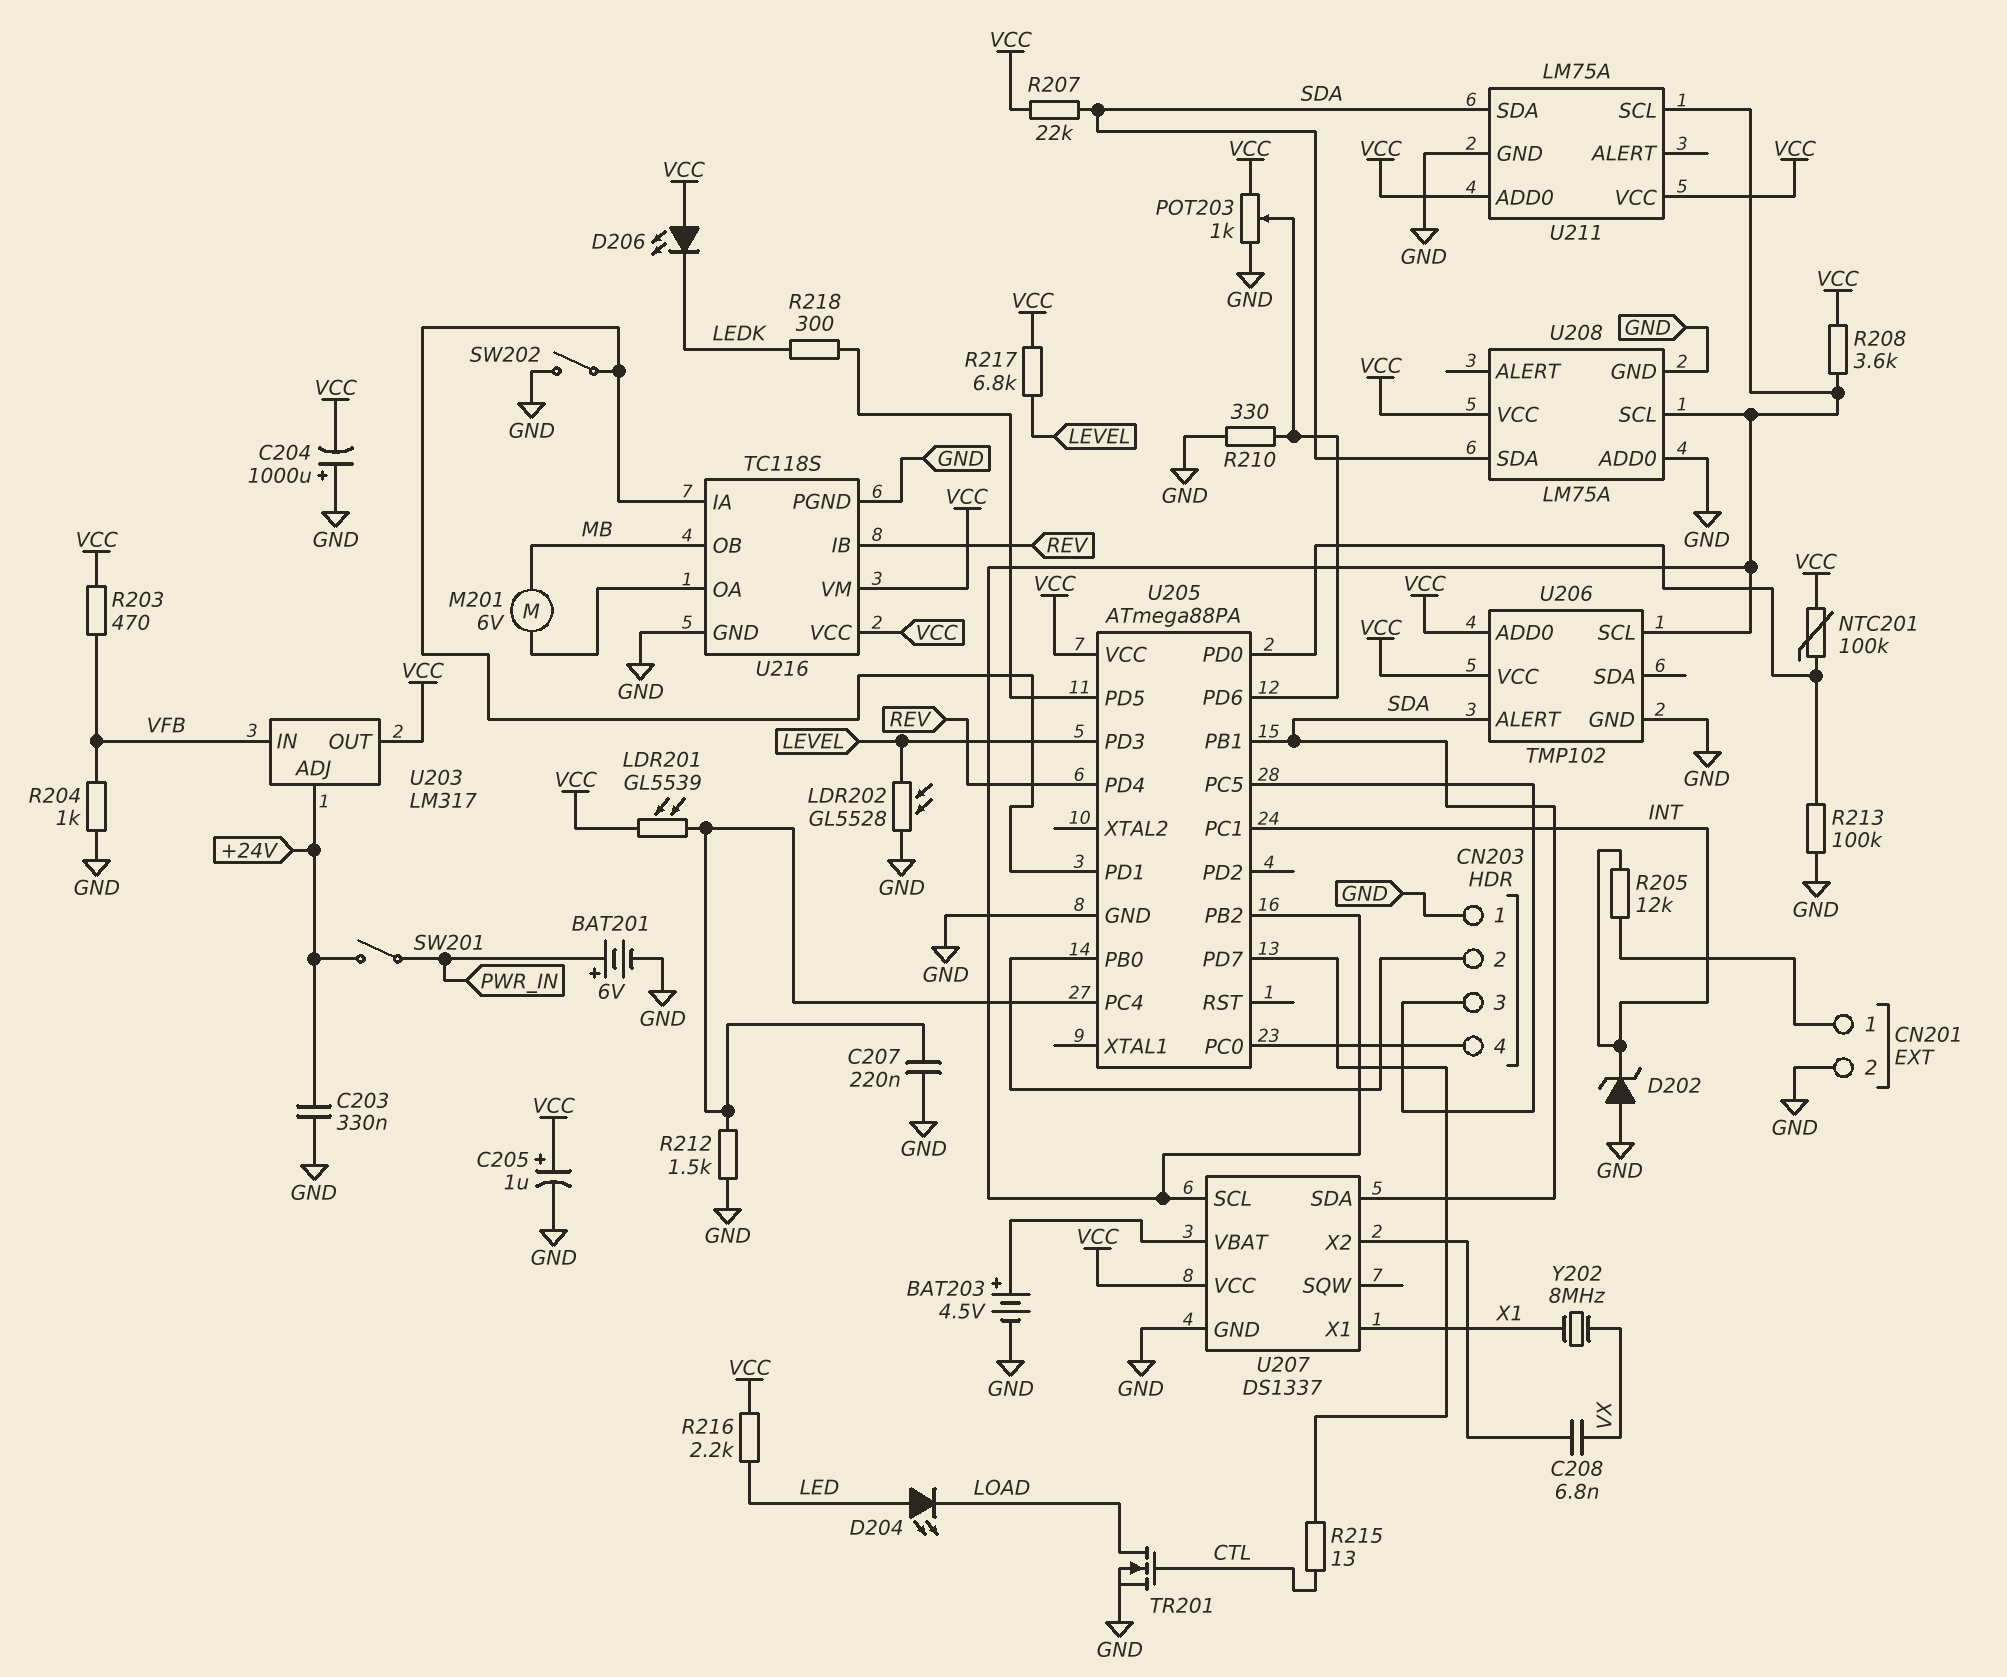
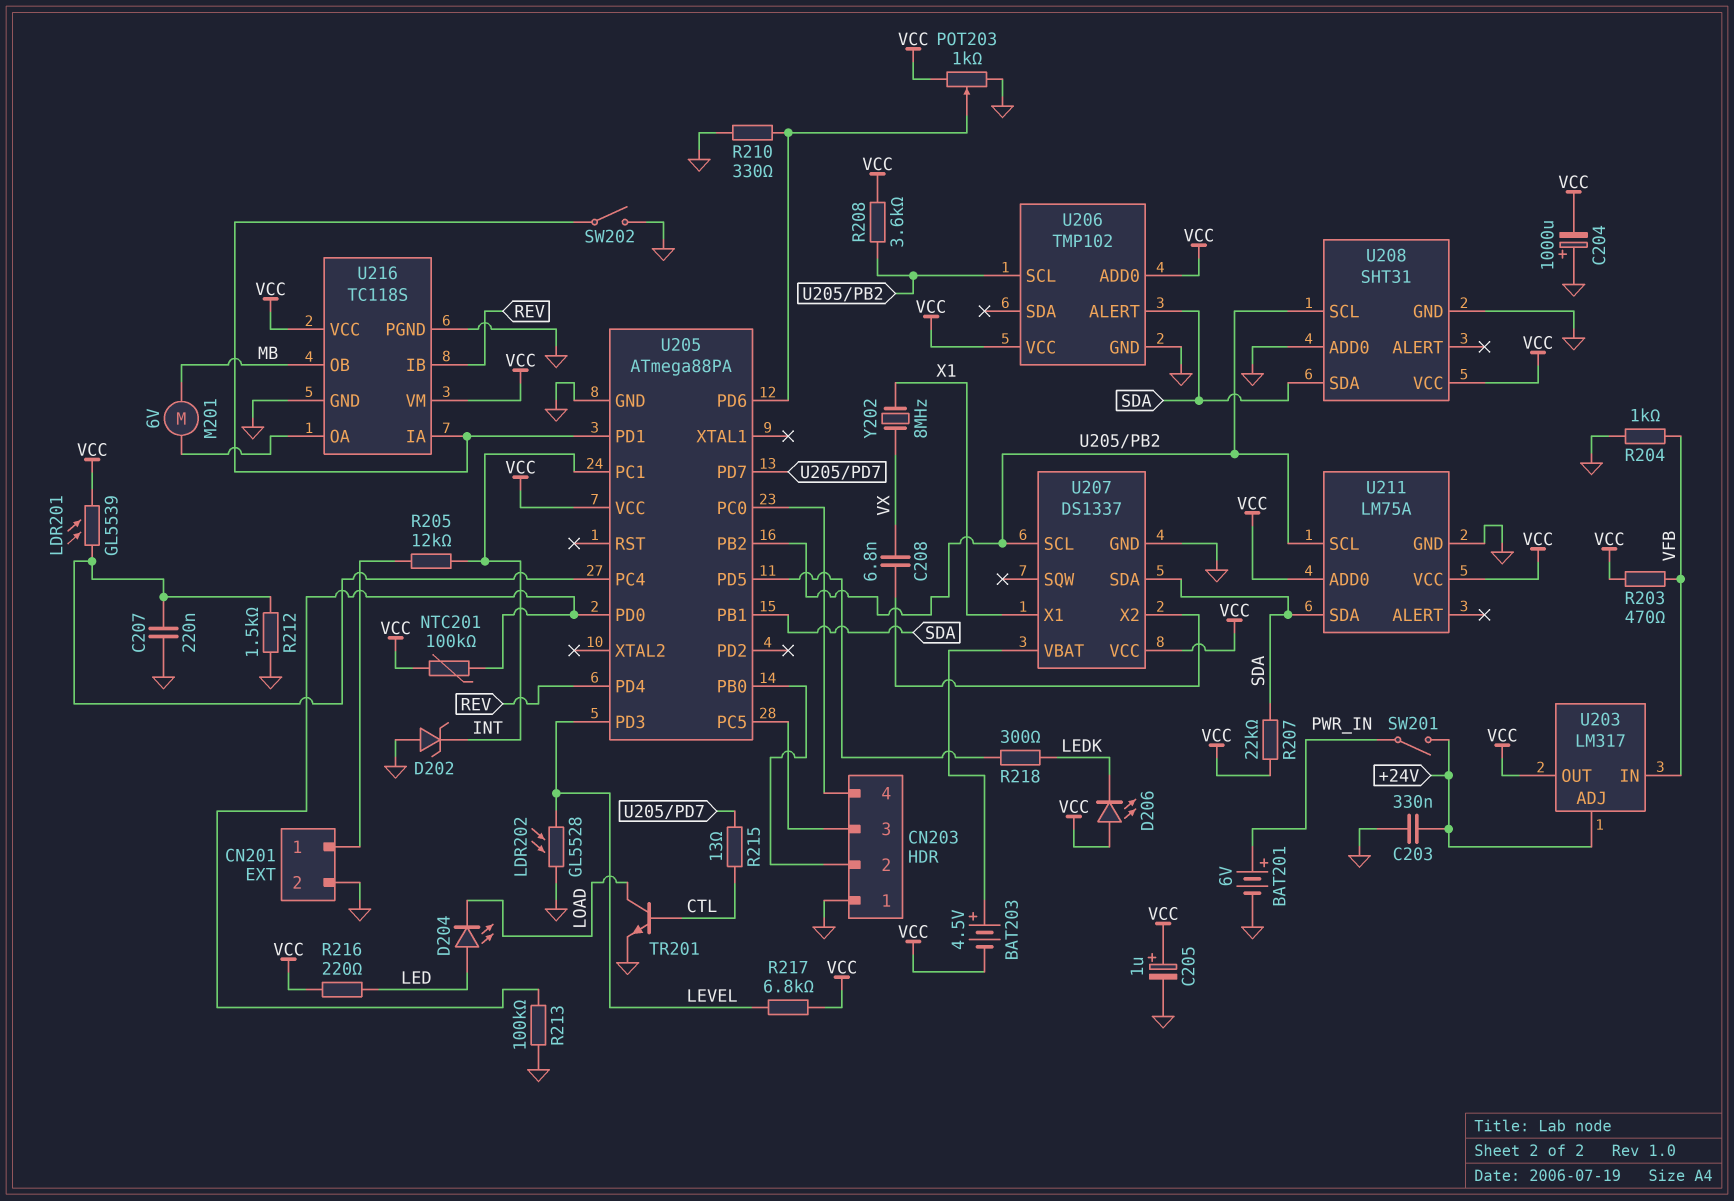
BAT203: 4.5V (plus U207/VBAT, minus GND) -> 4.5V (plus U207/VBAT, minus VCC)
R216: 2.2k (LED, VCC) -> 220 (LED, VCC)
TR201: NMOS (G CTL, D LOAD, S GND) -> NPN (B CTL, C LOAD, E GND)
U208: LM75A -> SHT31

